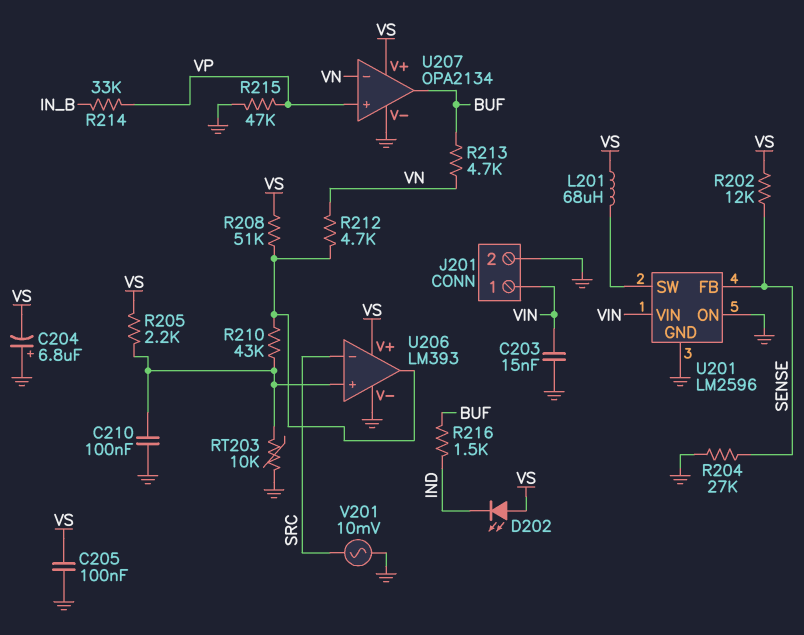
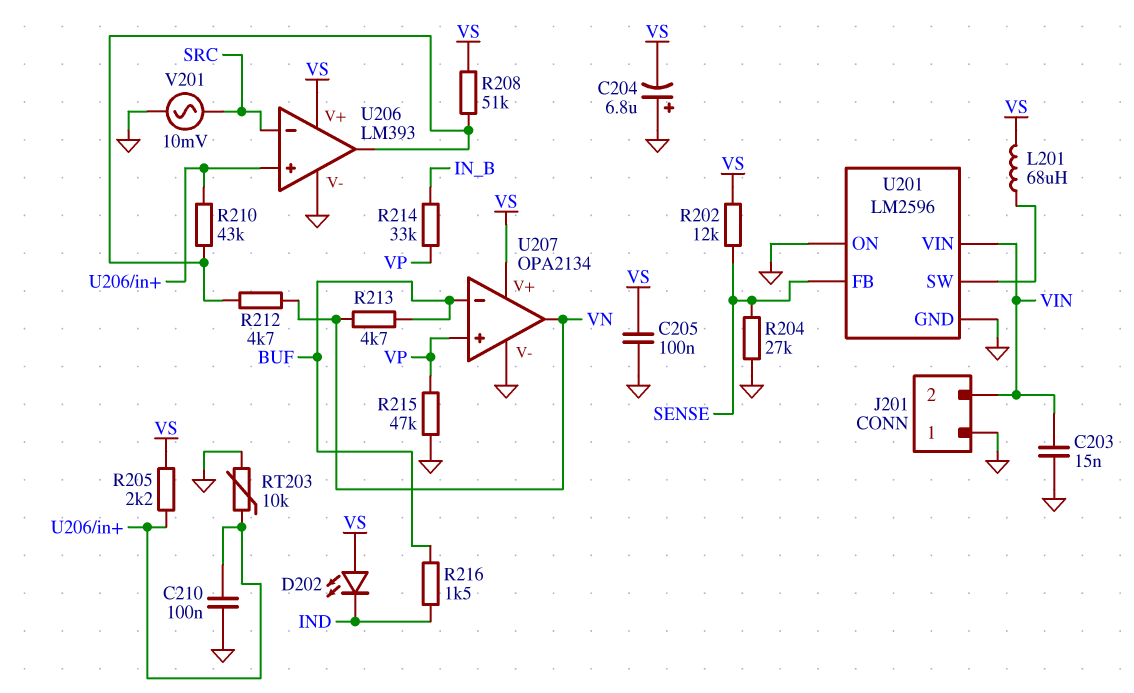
J201 pin 1: VIN -> GND
J201 pin 2: GND -> VIN
U207 pin in-: VN -> BUF
U207 pin out: BUF -> VN

